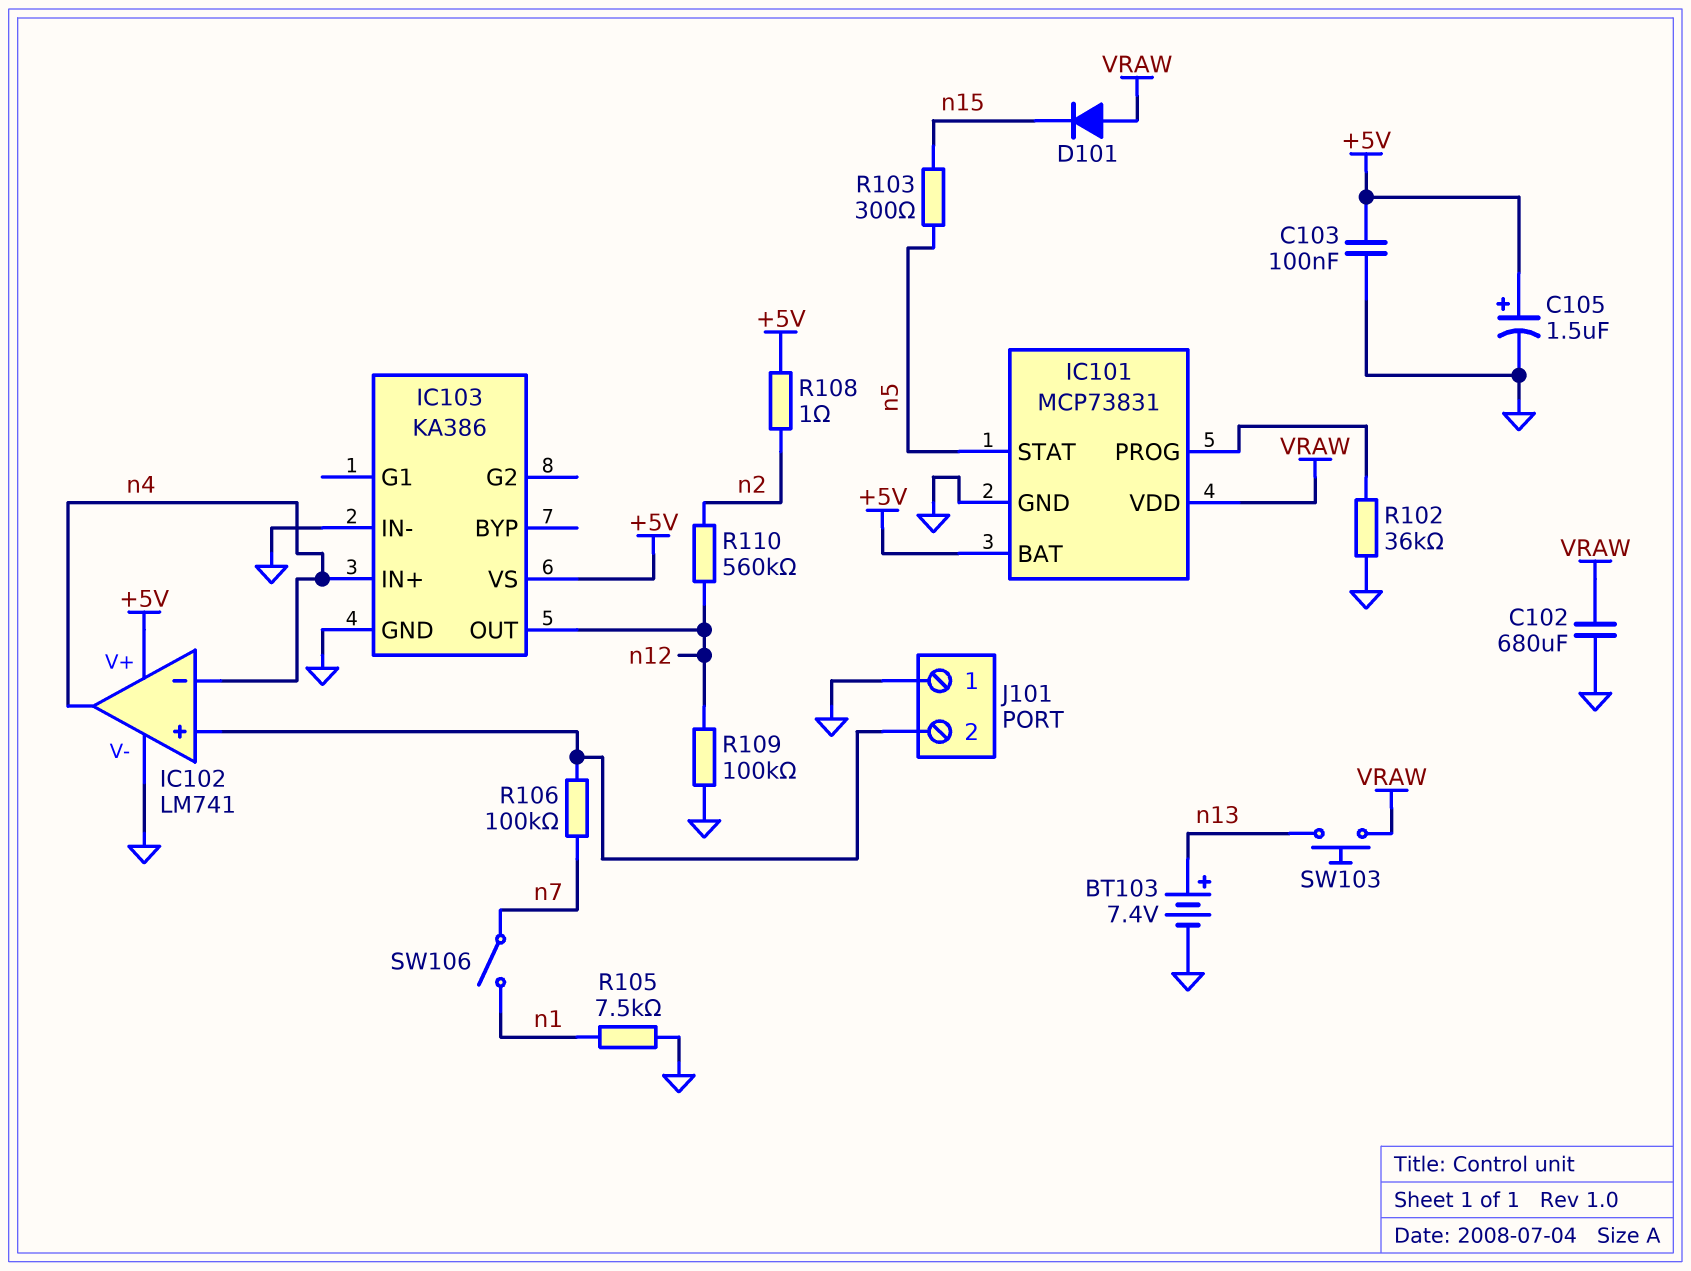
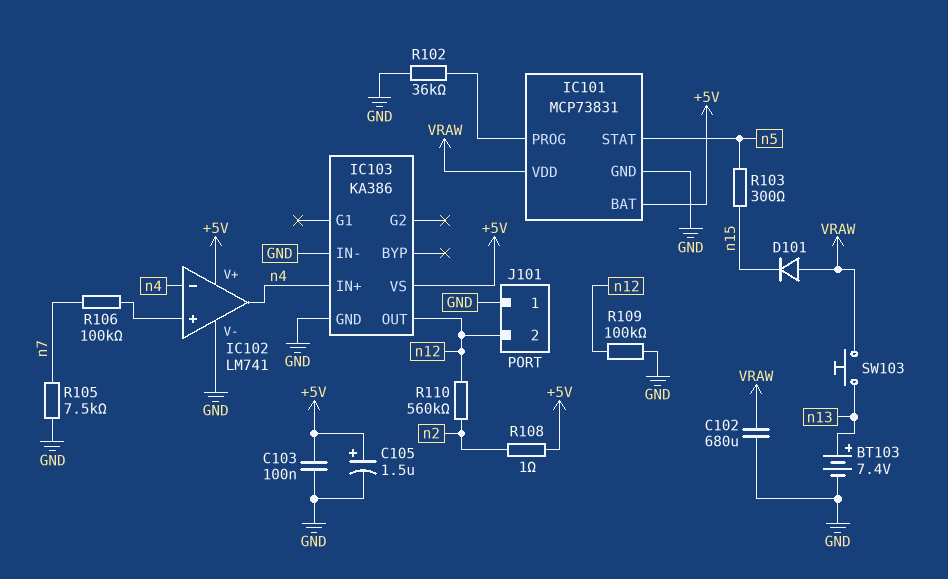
J101 pin 2: IC102/in+ -> n12
R105: 7.5k (GND, n1) -> 7.5k (GND, n7)
SW106: switch (n1, n7) -> none

